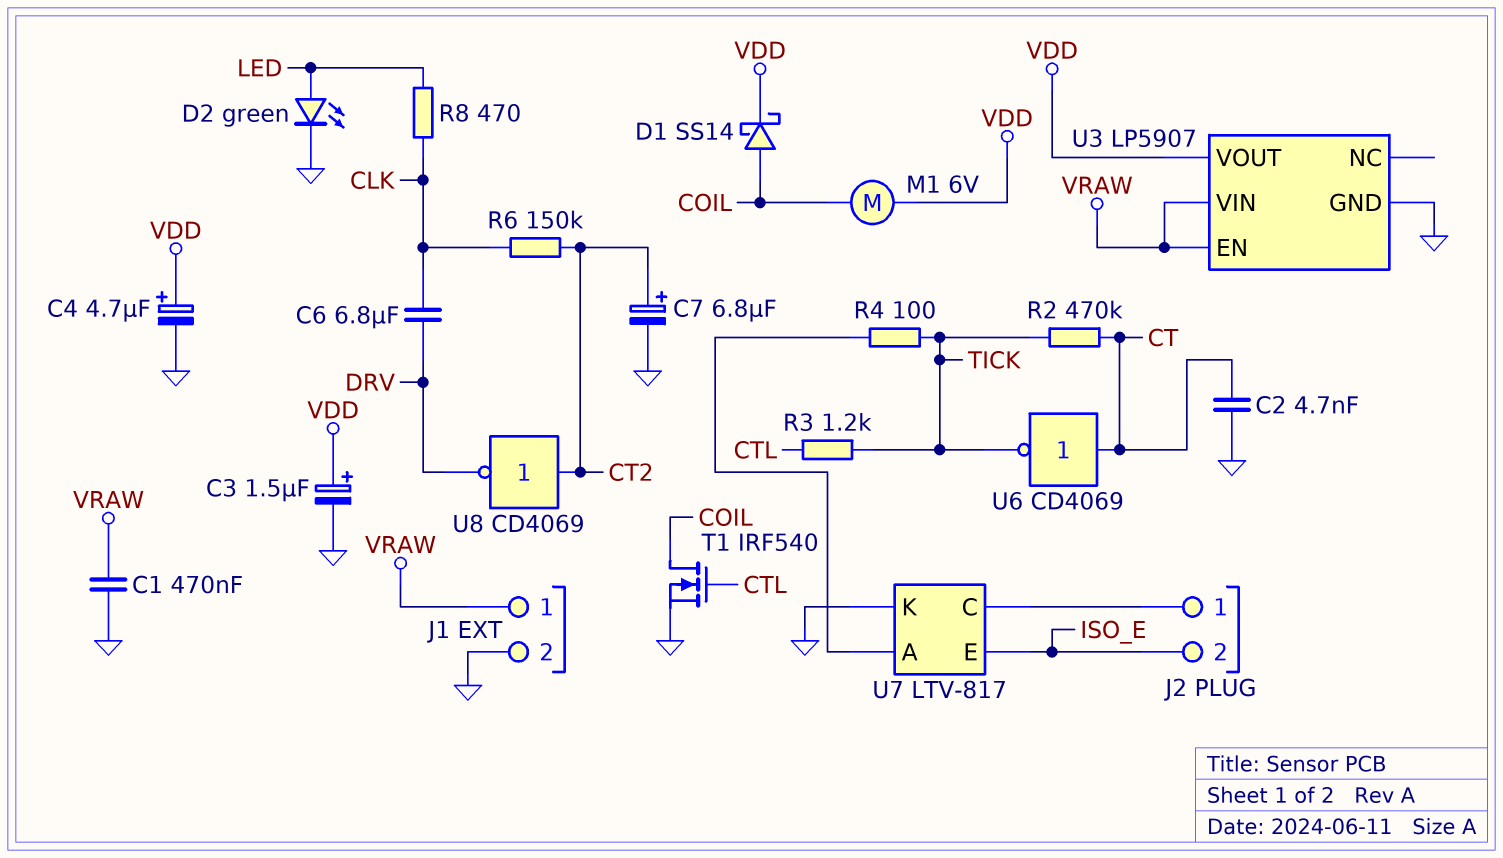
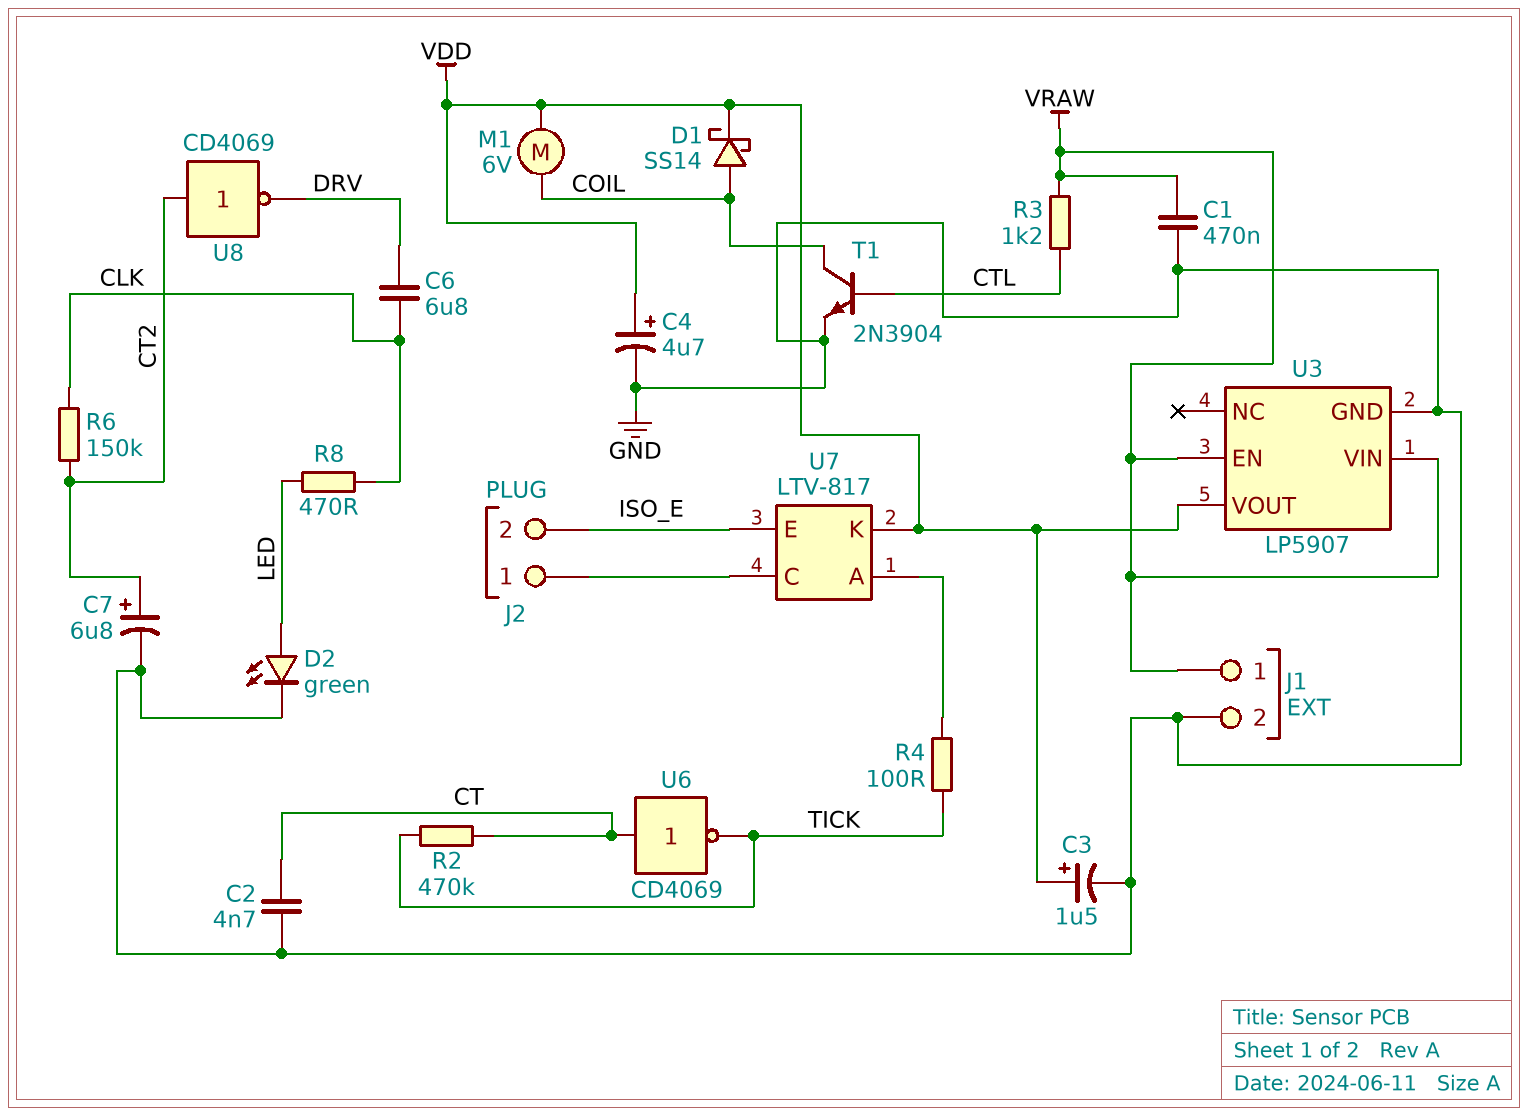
R3: 1.2k (CTL, TICK) -> 1.2k (CTL, VRAW)
T1: NMOS IRF540 (G CTL, D COIL, S GND) -> NPN 2N3904 (B CTL, C COIL, E GND)
U7 pin K: GND -> VDD

